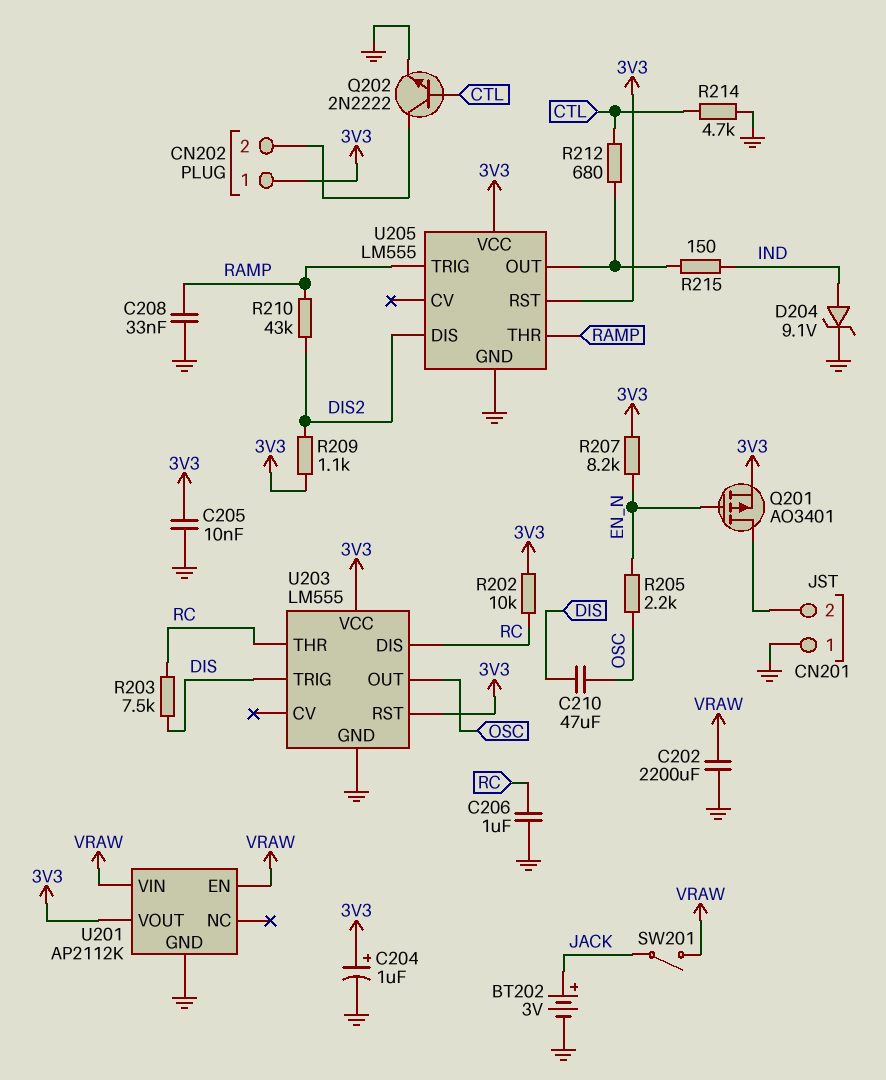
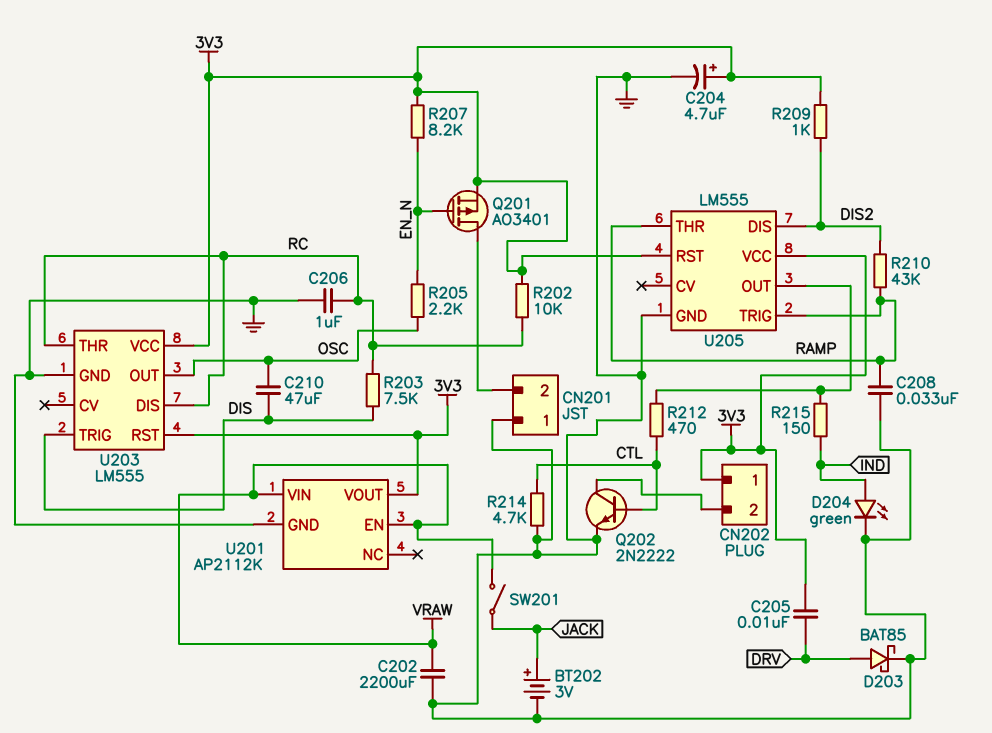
C204: 1uF (plus 3V3, minus GND) -> 4.7uF (plus 3V3, minus GND)
C205: 10nF (3V3, GND) -> 10nF (3V3, DRV)
D203: none -> schottky BAT85 (A DRV, K GND)
D204: zener 9.1V (A IND, K GND) -> LED green (A IND, K GND)
R209: 1.1k (3V3, DIS2) -> 1k (3V3, DIS2)
R212: 680 (CTL, U205/OUT) -> 470 (CTL, U205/OUT)

